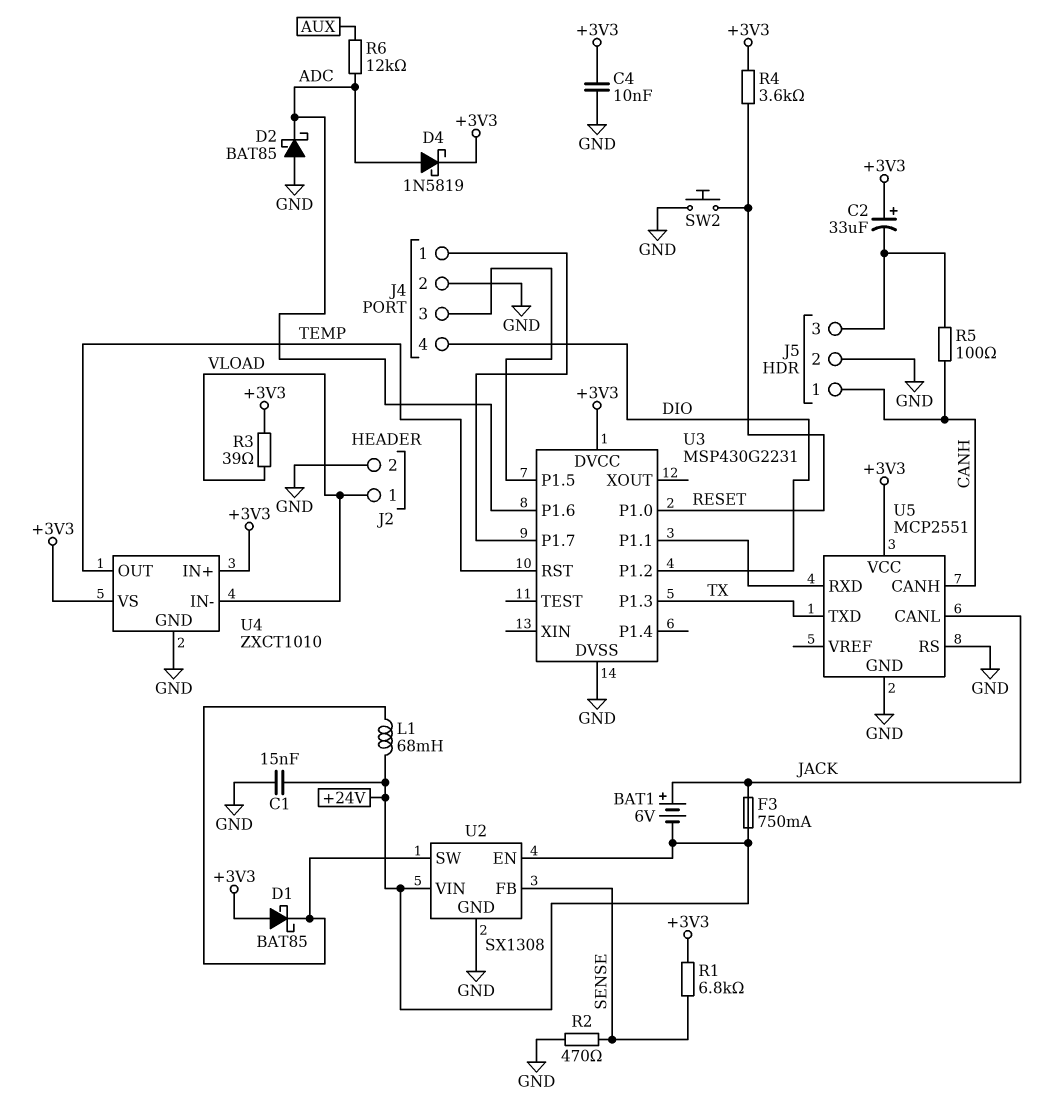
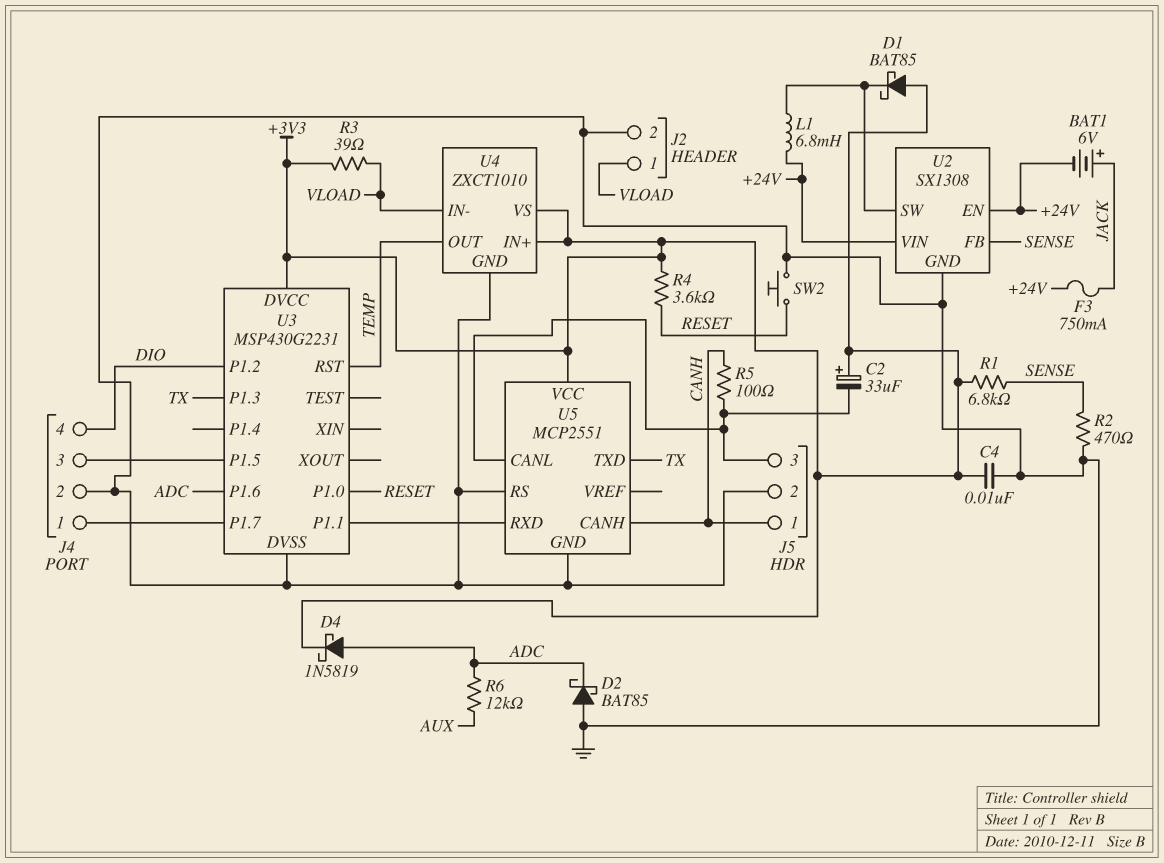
C1: 15nF (+24V, GND) -> none
L1: 68mH (+24V, U2/SW) -> 6.8mH (+24V, U2/SW)
U5 pin CANL: JACK -> J5/3

